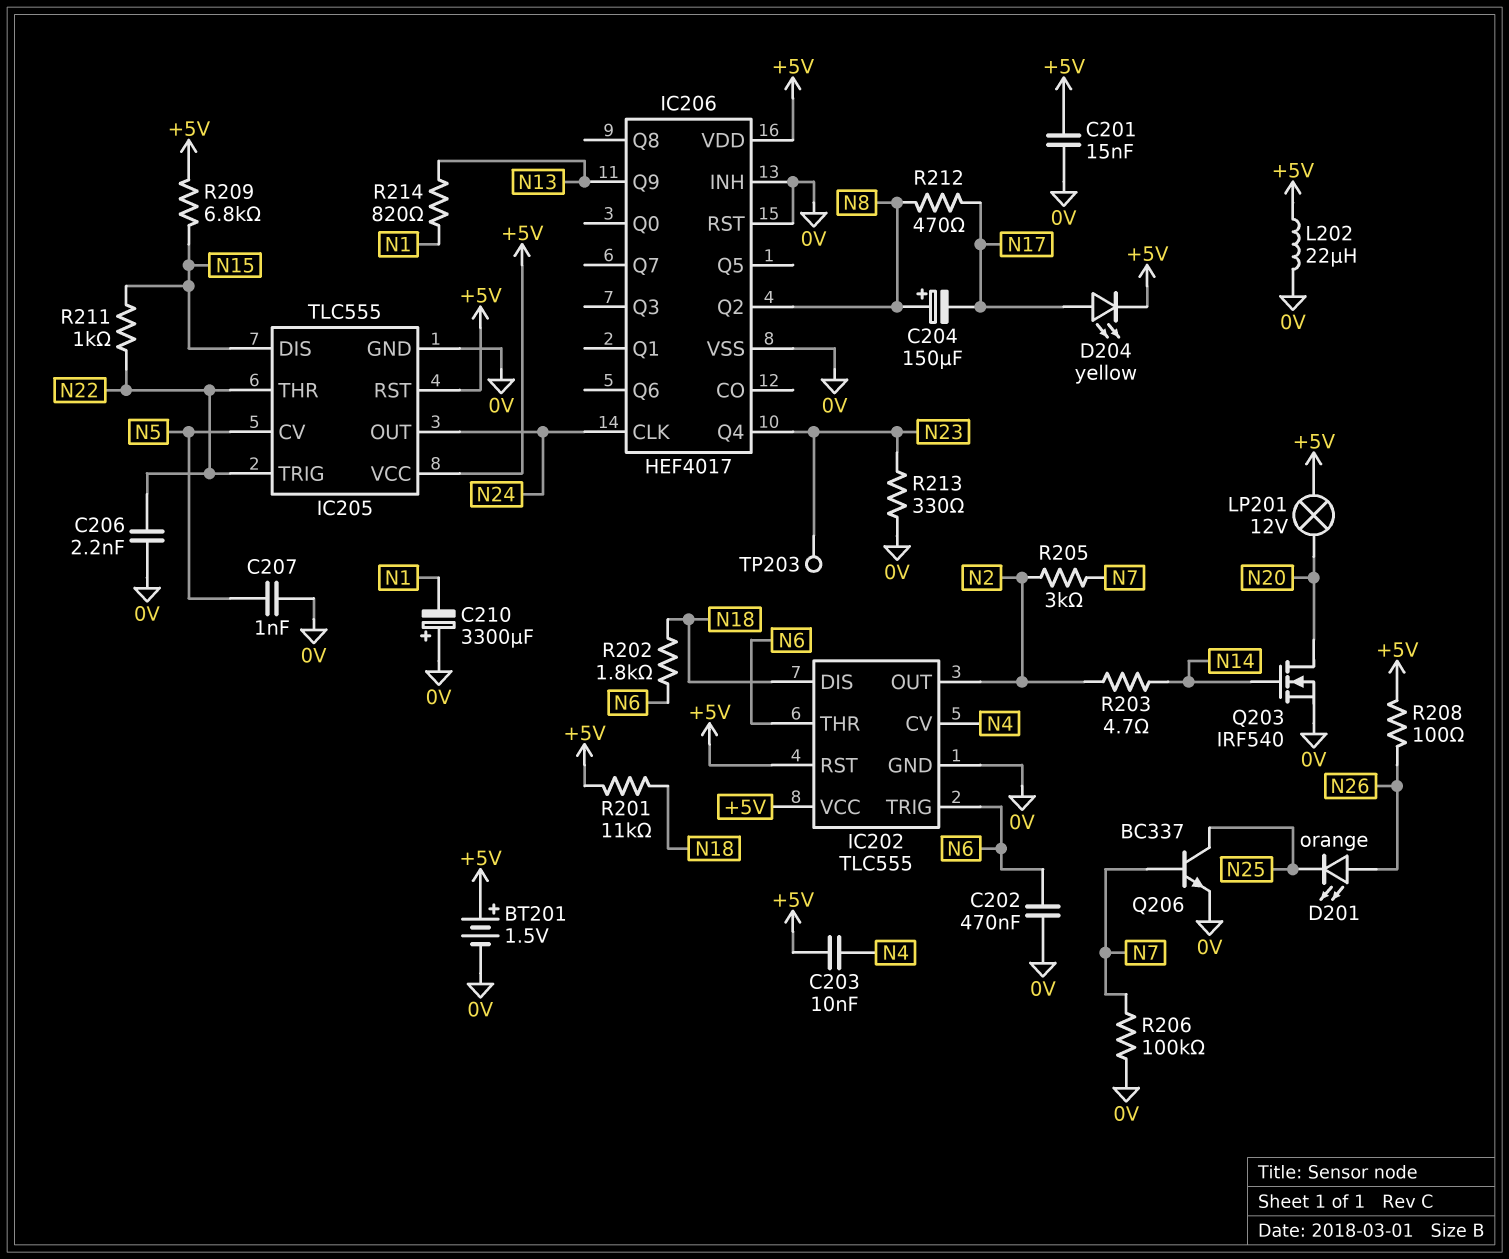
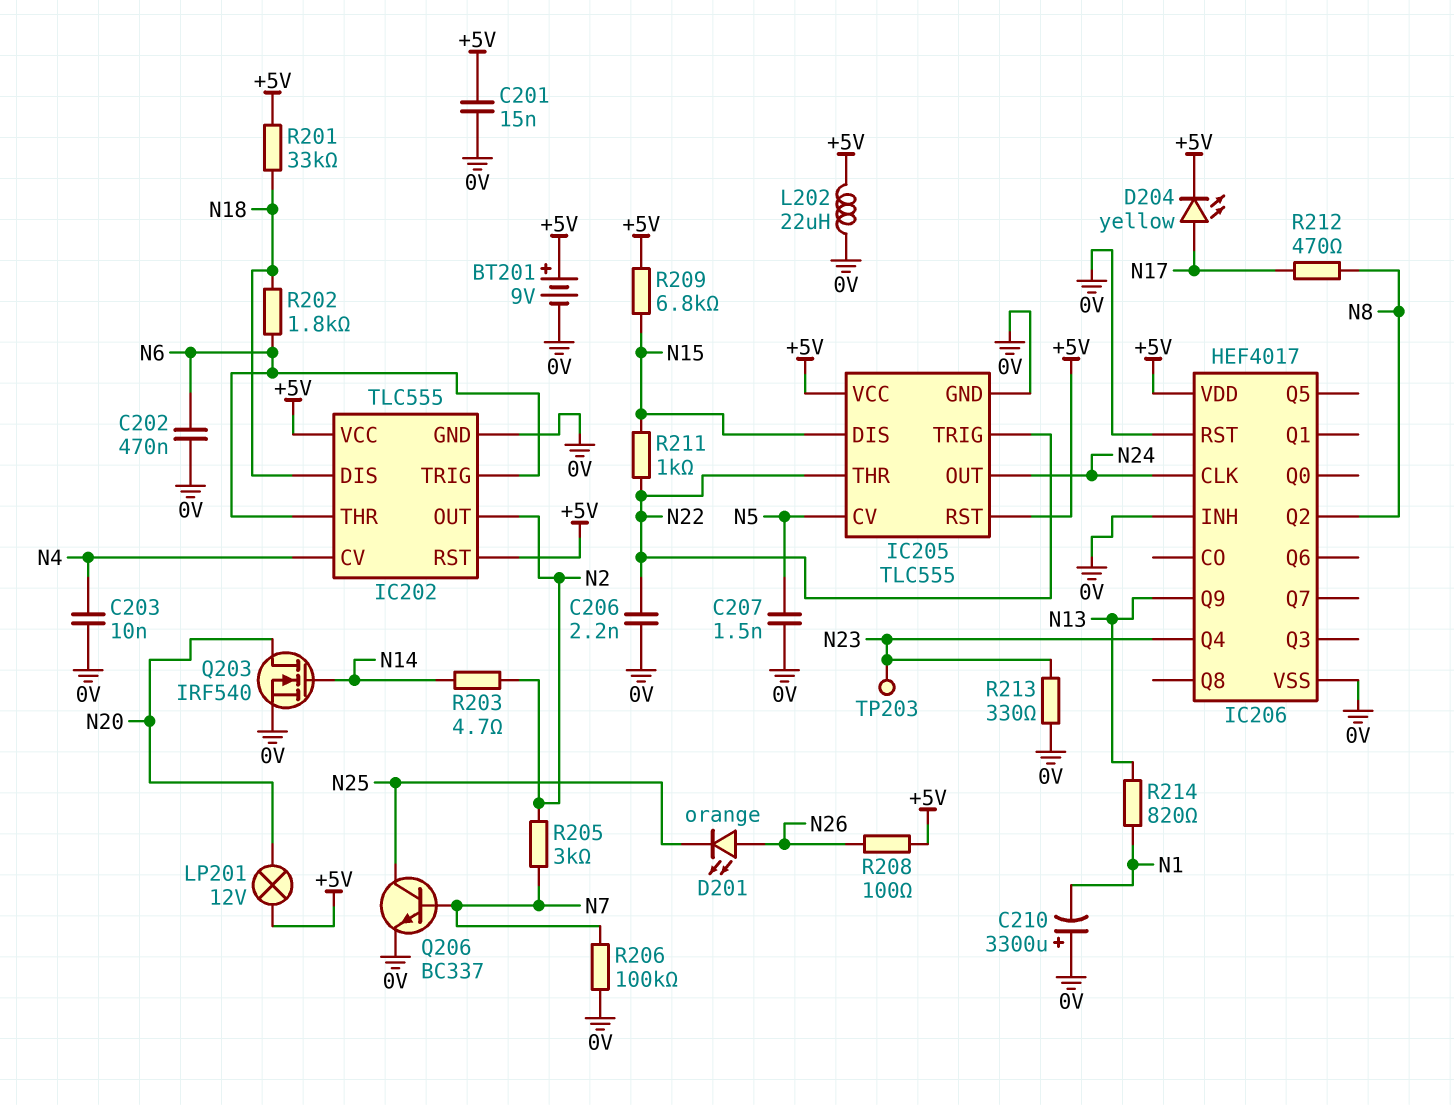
BT201: 1.5V (plus +5V, minus 0V) -> 9V (plus +5V, minus 0V)
C203: 10nF (+5V, N4) -> 10nF (0V, N4)
C204: 150uF (plus N8, minus N17) -> none
C207: 1nF (0V, N5) -> 1.5nF (0V, N5)
R201: 11k (+5V, N18) -> 33k (+5V, N18)

